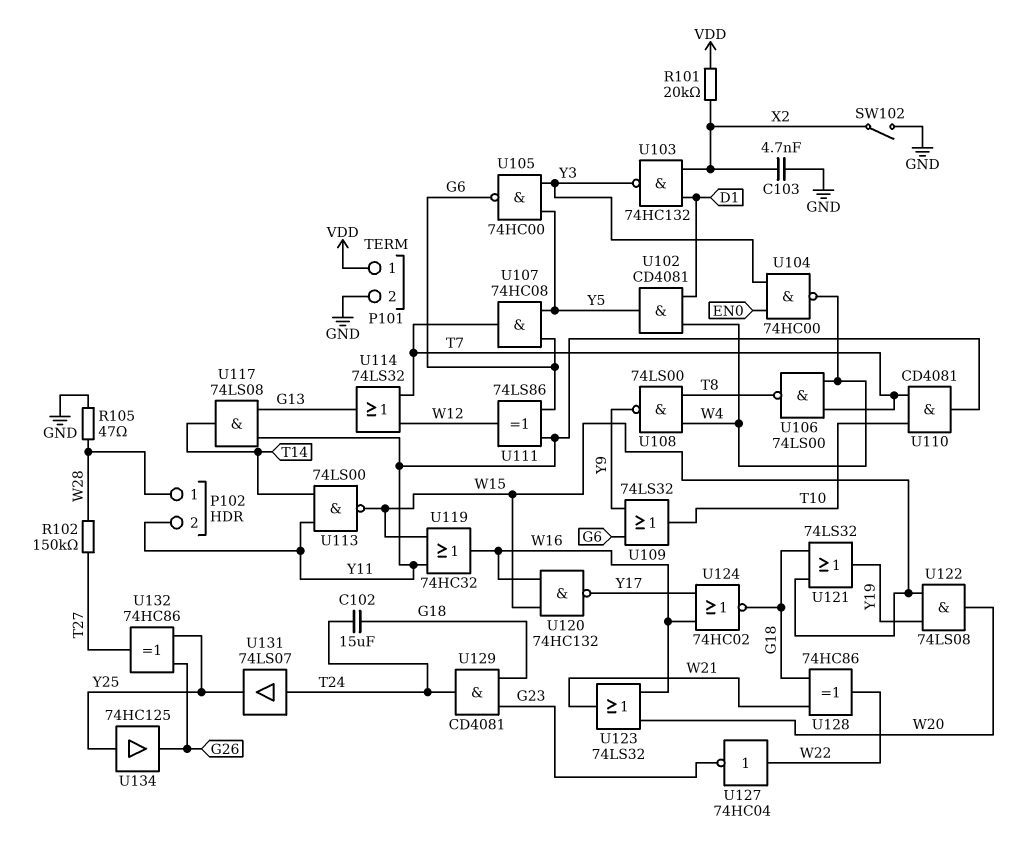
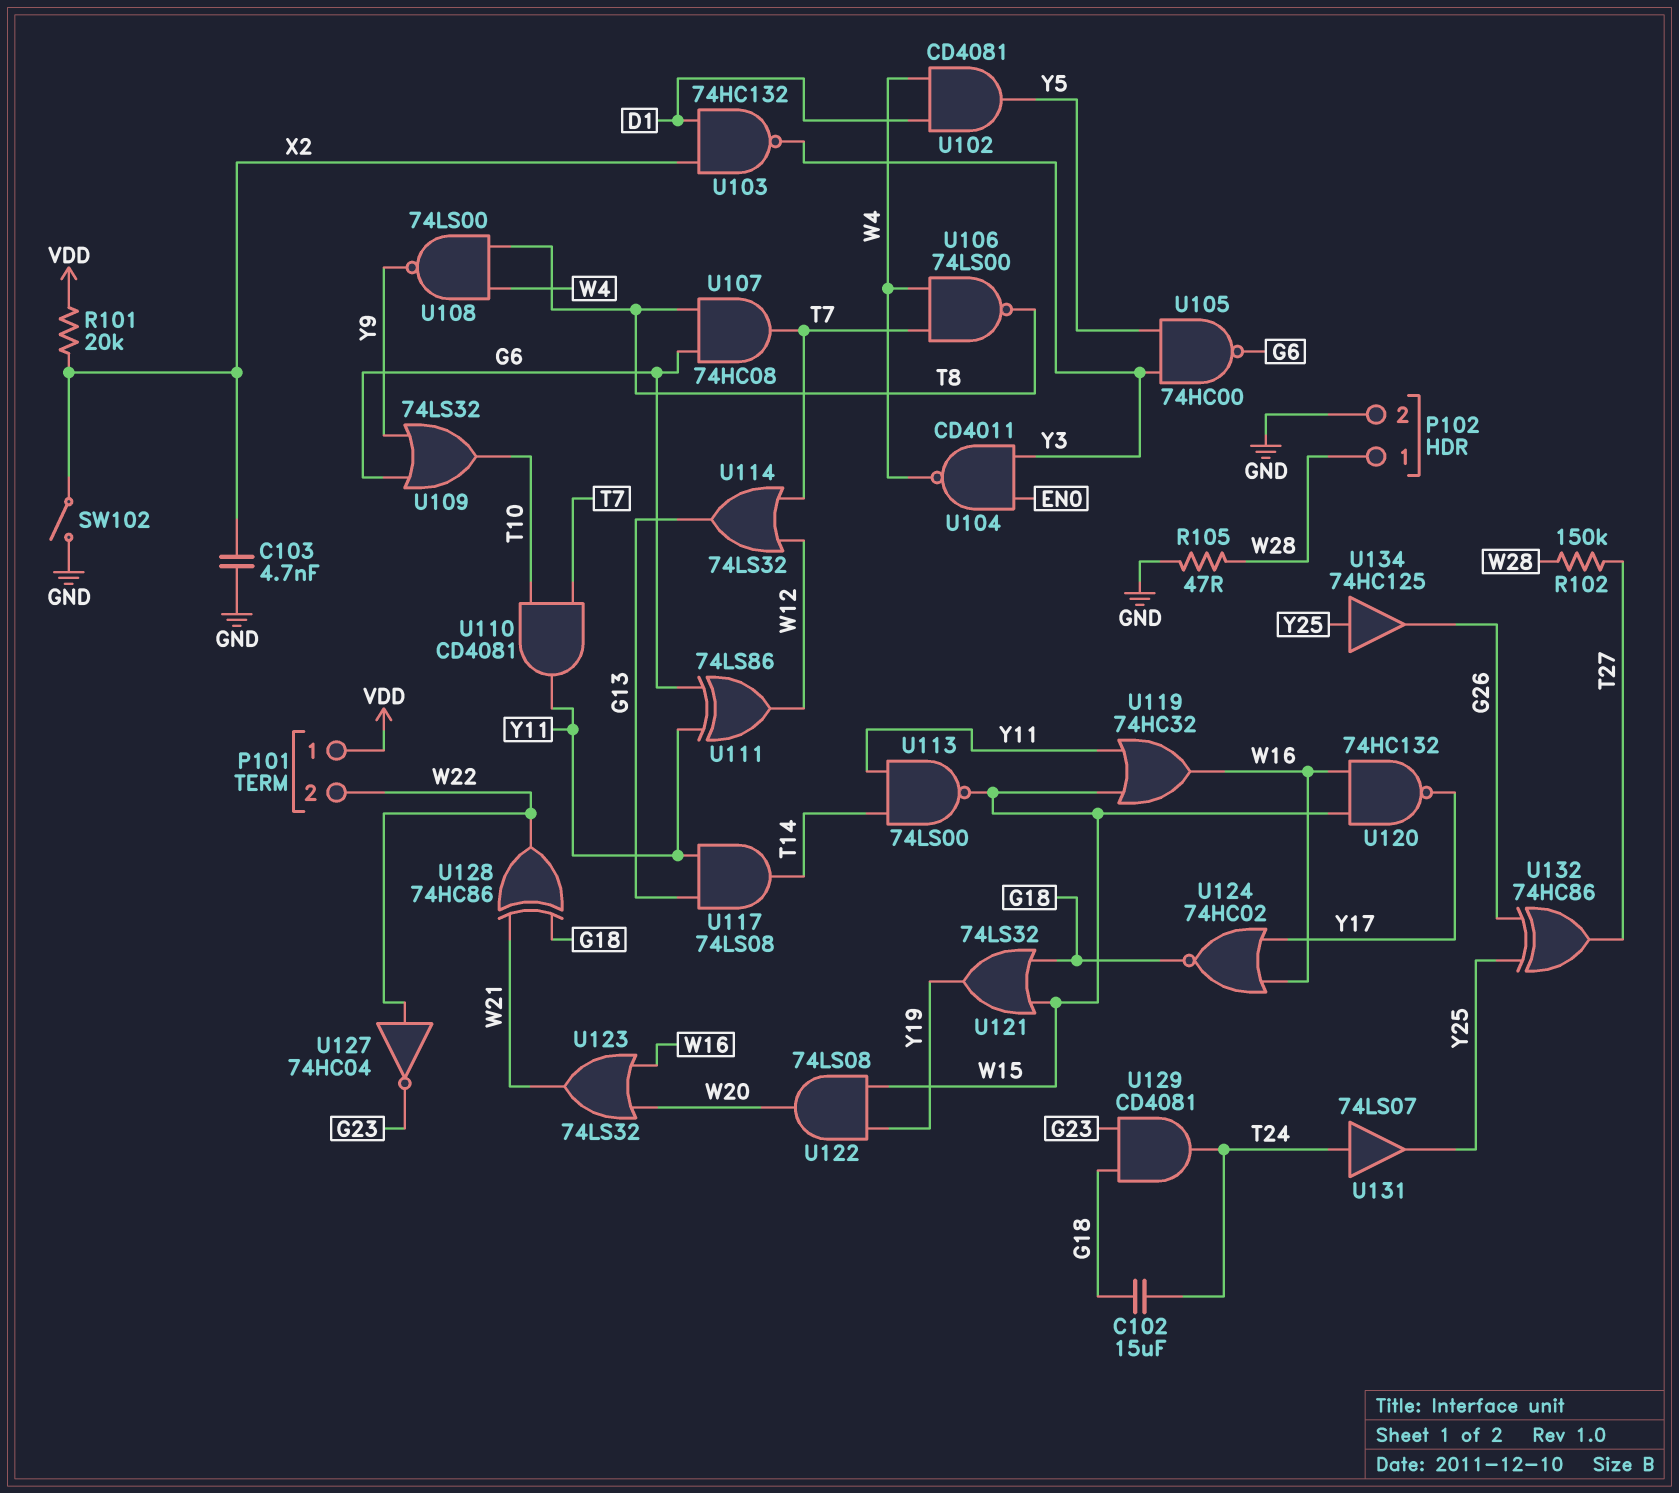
P101 pin 2: GND -> W22
P102 pin 2: Y11 -> GND
U104: NAND 74HC00 (in EN0, in Y3, out W4) -> NAND CD4011 (in EN0, in Y3, out W4)
U107: AND 74HC08 (in G6, in Y5, out T7) -> AND 74HC08 (in G6, in T8, out T7)

